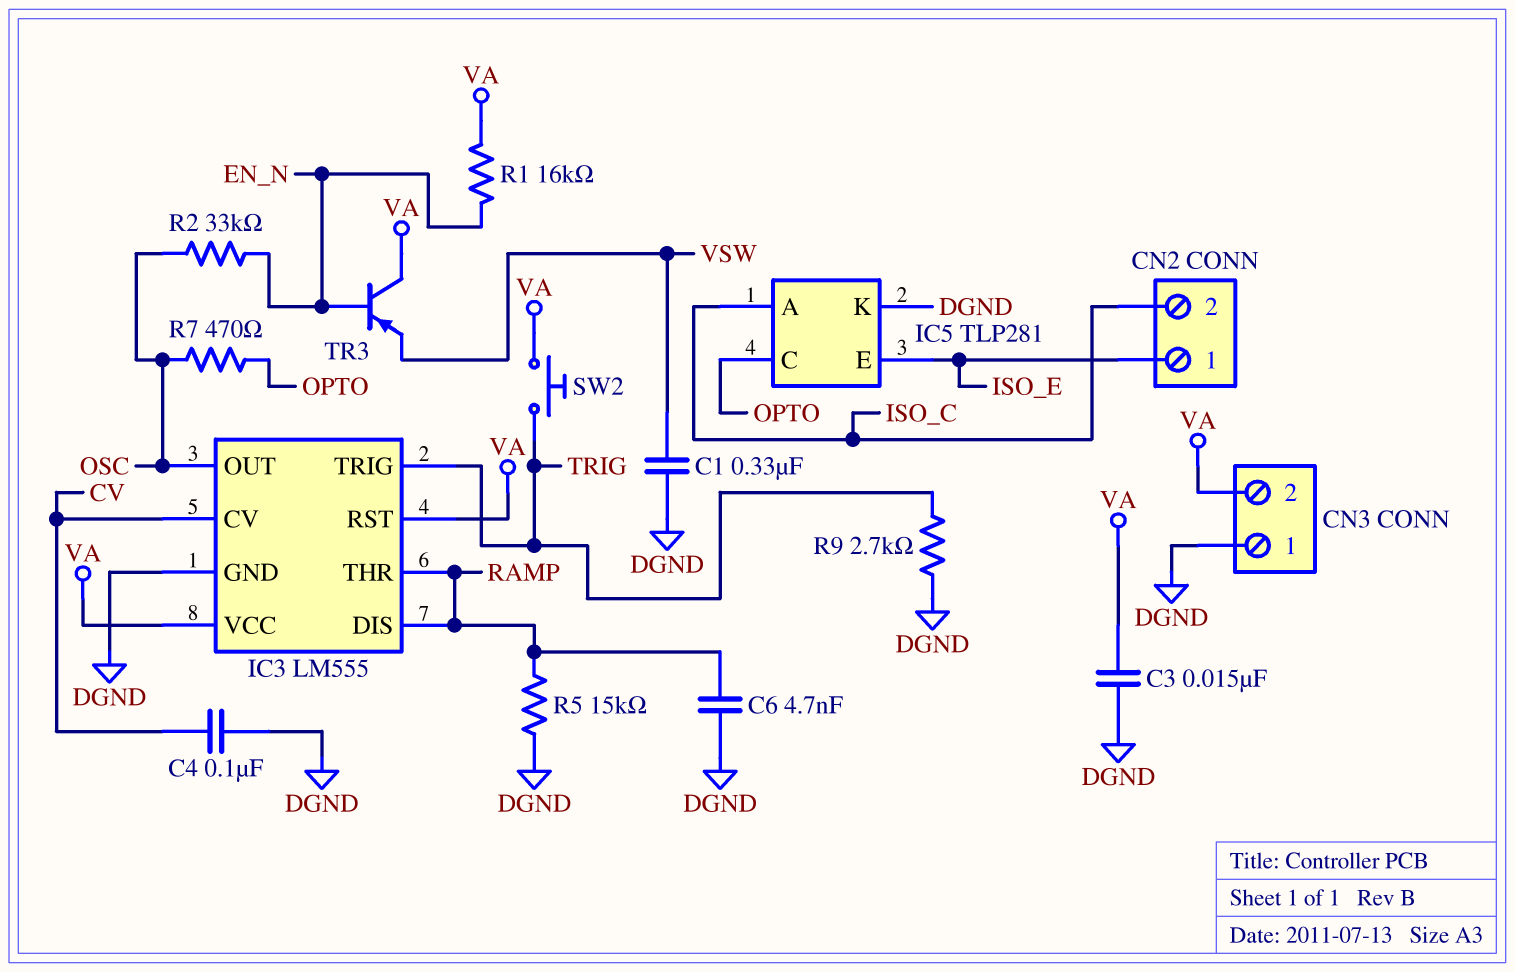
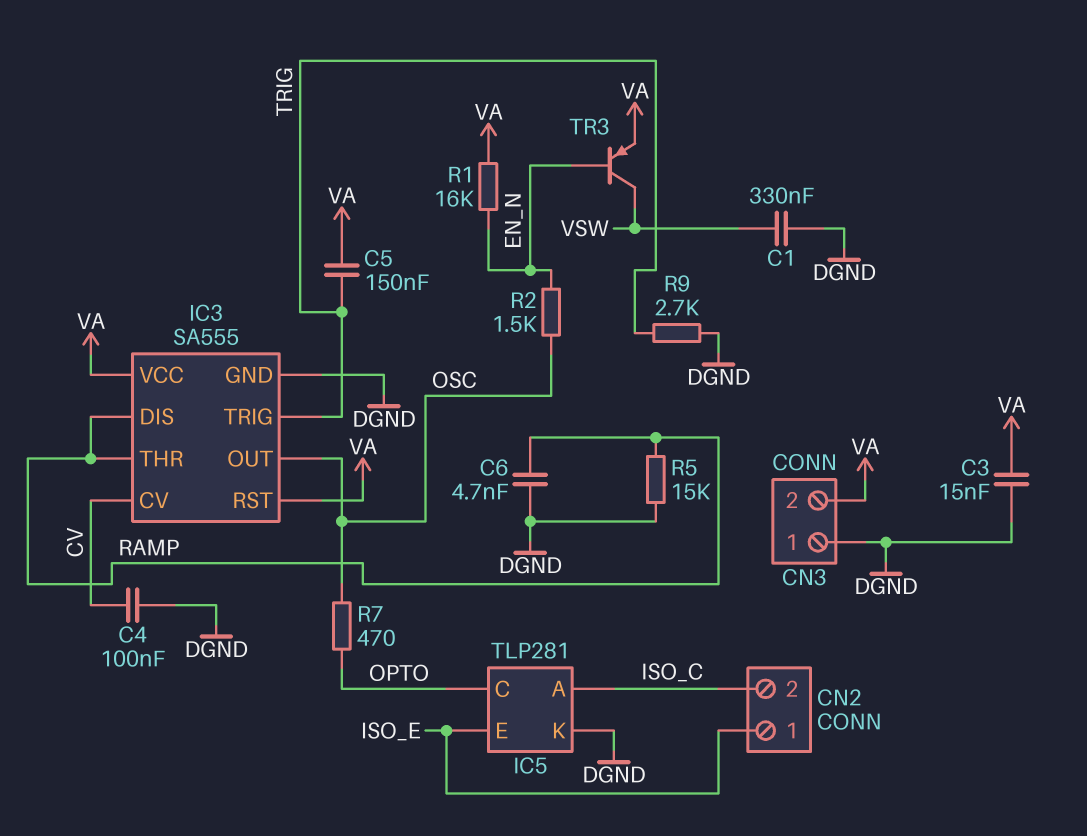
C5: none -> 150nF (TRIG, VA)
IC3: LM555 -> SA555
R2: 33k (EN_N, OSC) -> 1.5k (EN_N, OSC)
SW2: button (TRIG, VA) -> none
TR3: PNP (B EN_N, C VA, E VSW) -> PNP (B EN_N, C VSW, E VA)

